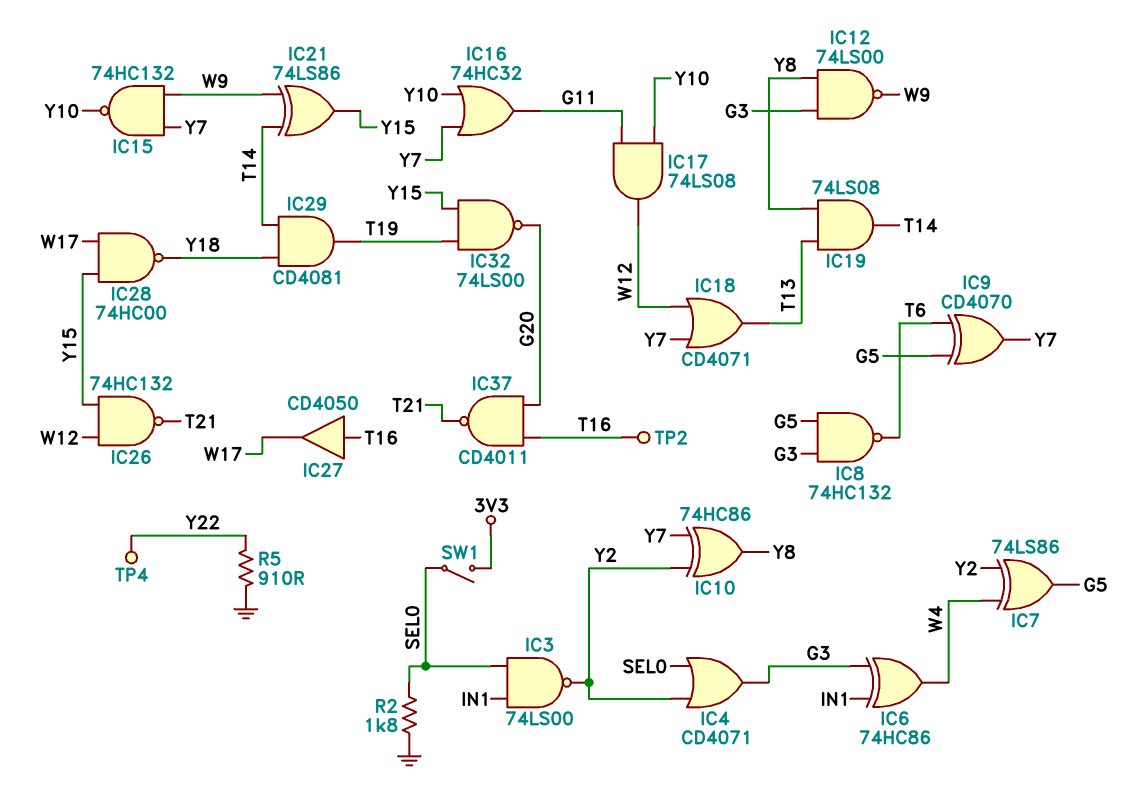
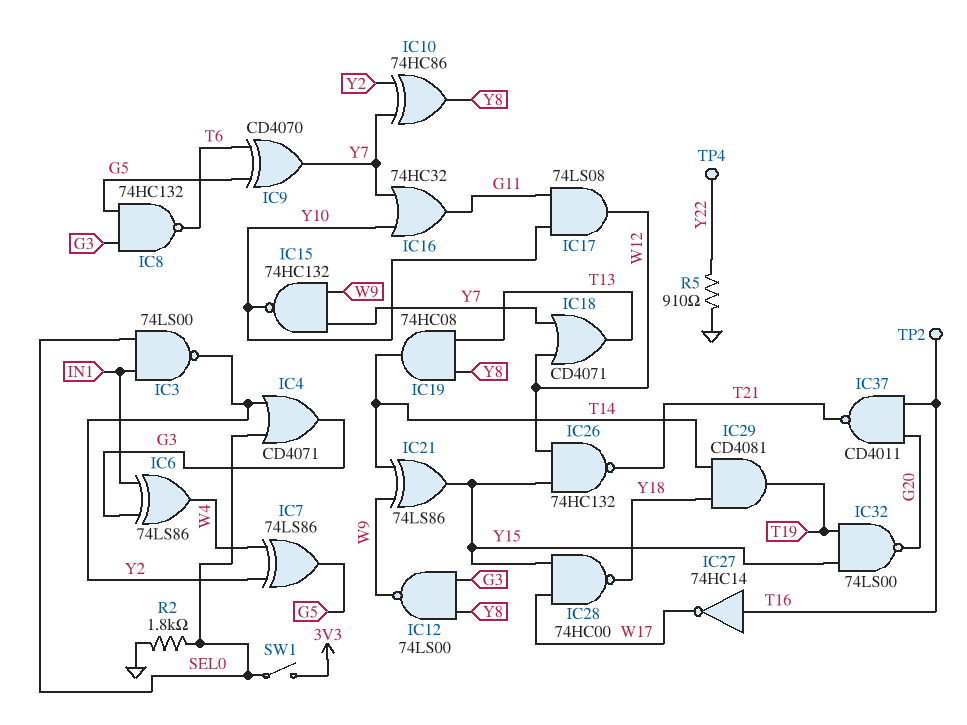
IC6: XOR 74HC86 (in G3, in IN1, out W4) -> XOR 74LS86 (in G3, in IN1, out W4)
IC19: AND 74LS08 (in T13, in Y8, out T14) -> AND 74HC08 (in T13, in Y8, out T14)
IC27: buffer CD4050 (in T16, out W17) -> NOT 74HC14 (in T16, out W17)

